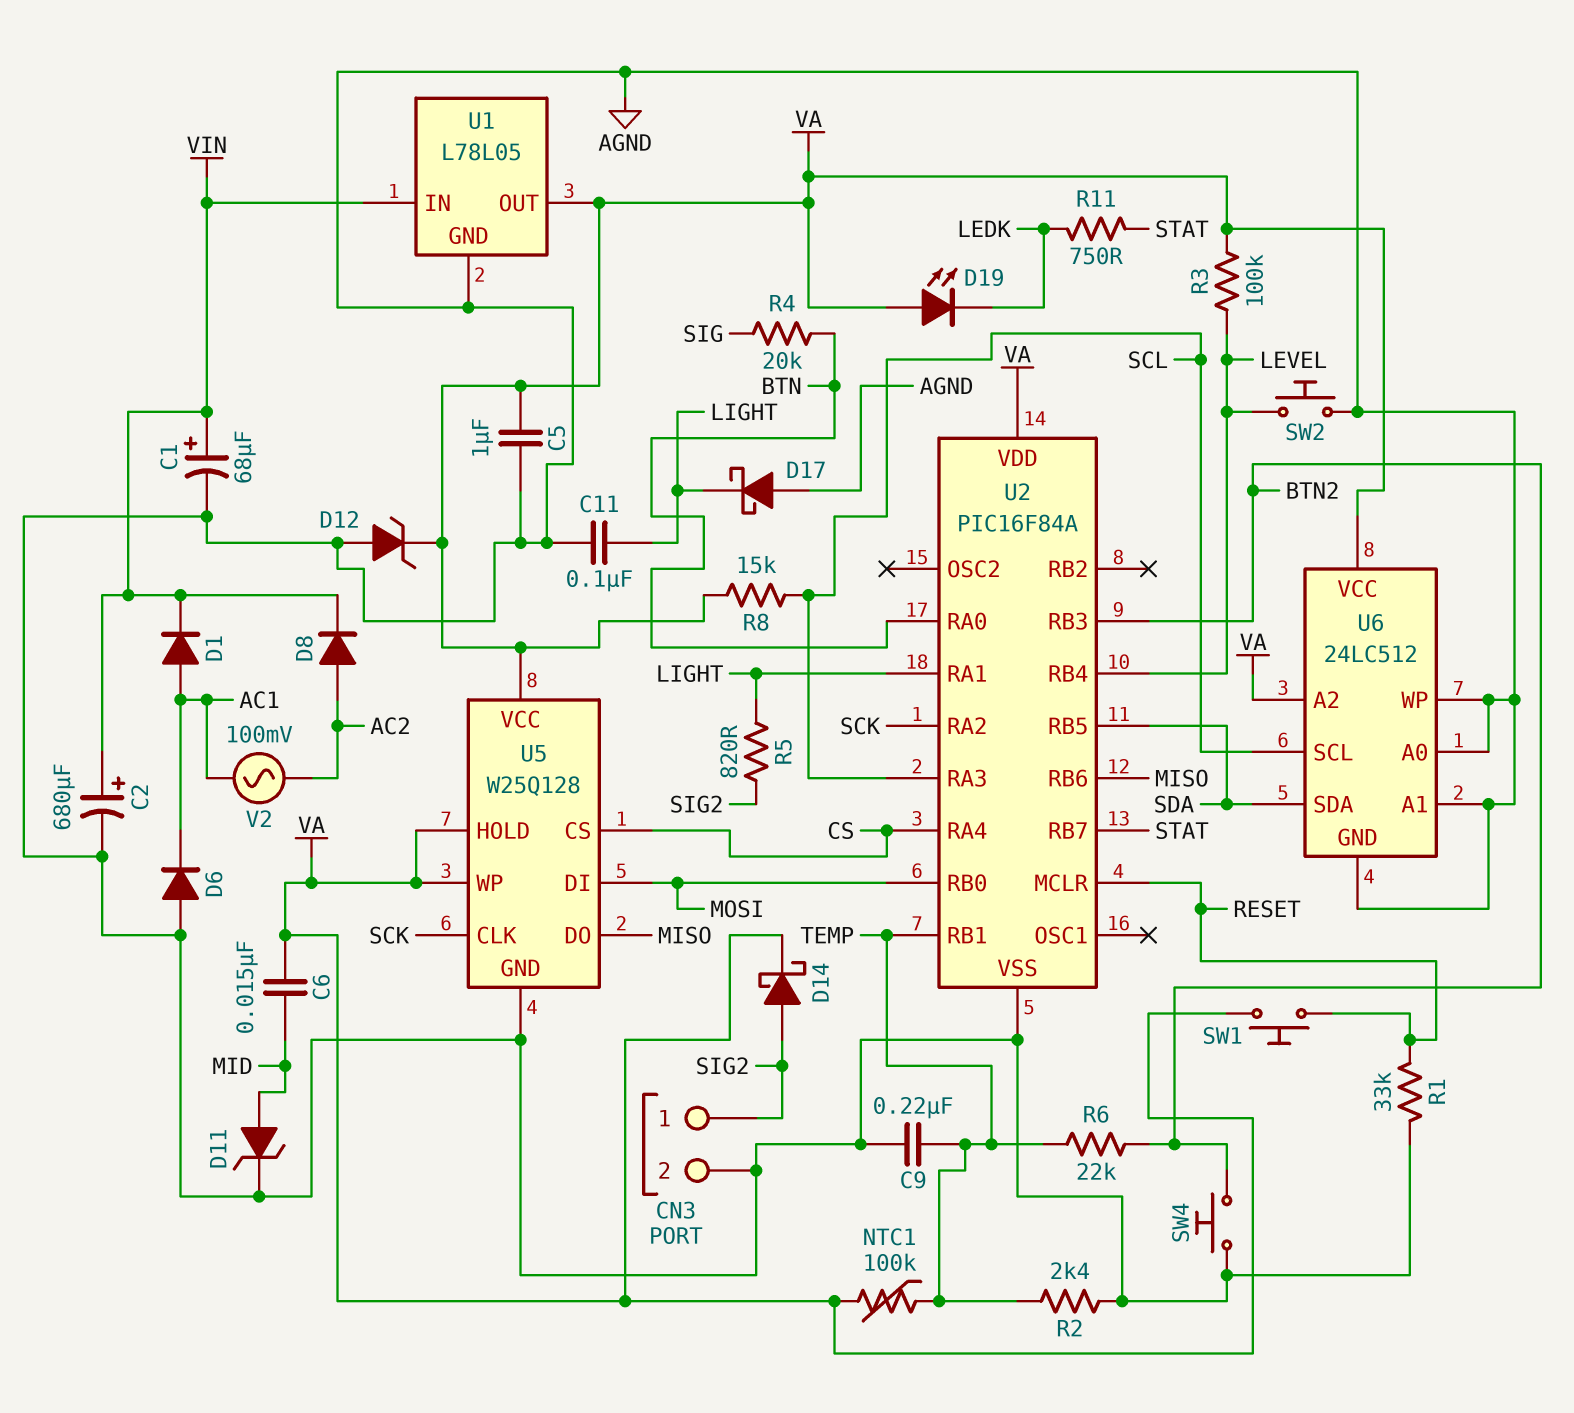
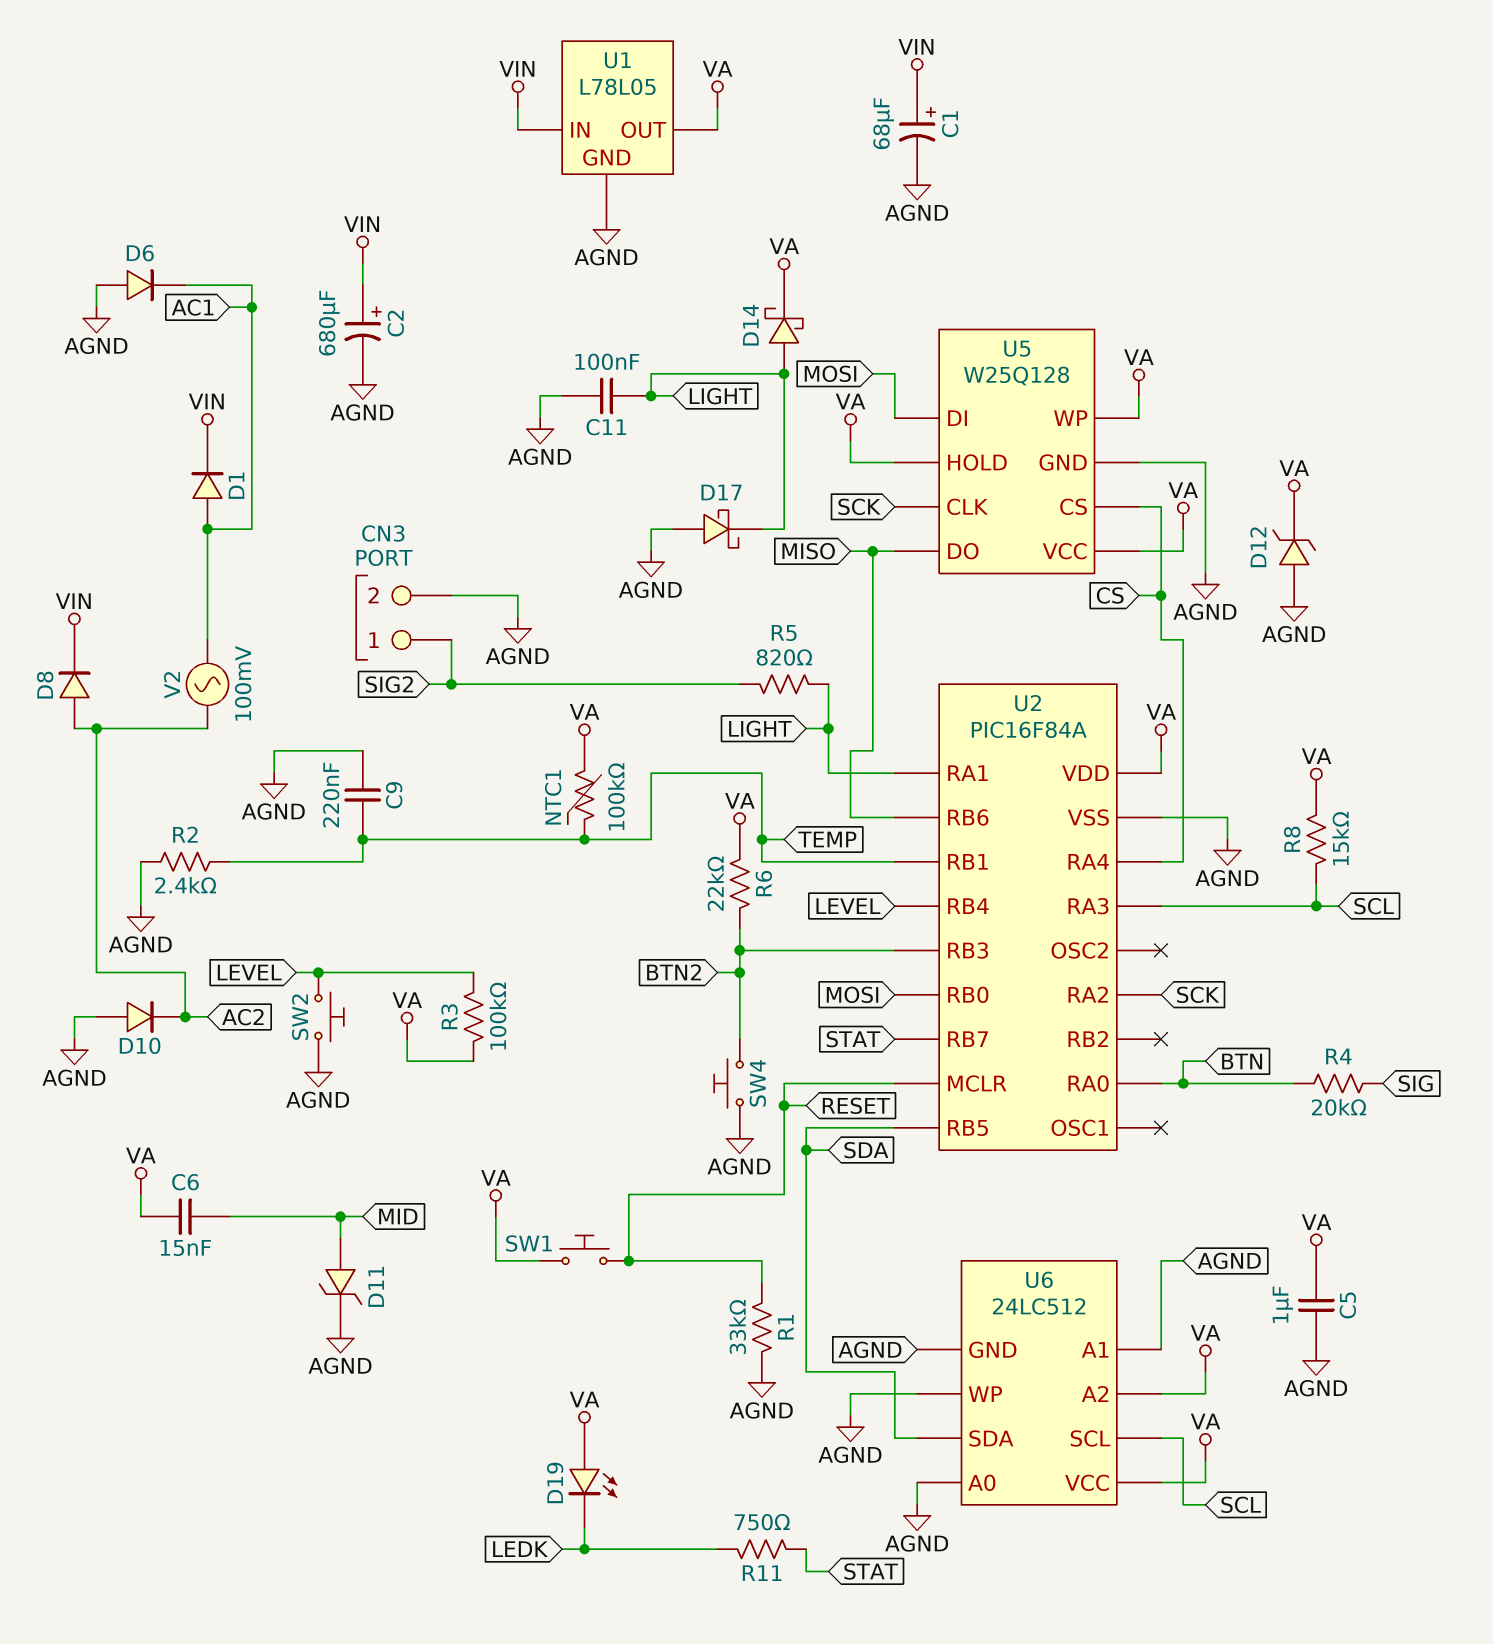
D10: none -> diode (A AGND, K AC2)
D14: schottky (A SIG2, K VA) -> schottky (A LIGHT, K VA)
R6: 22k (BTN2, TEMP) -> 22k (BTN2, VA)

